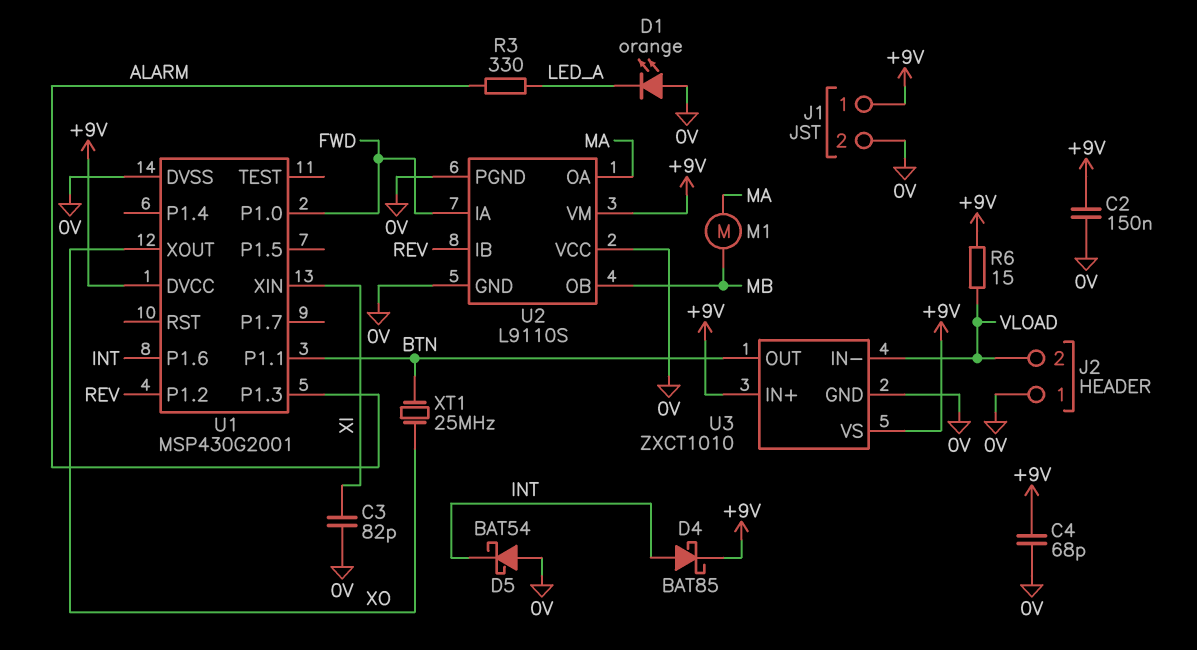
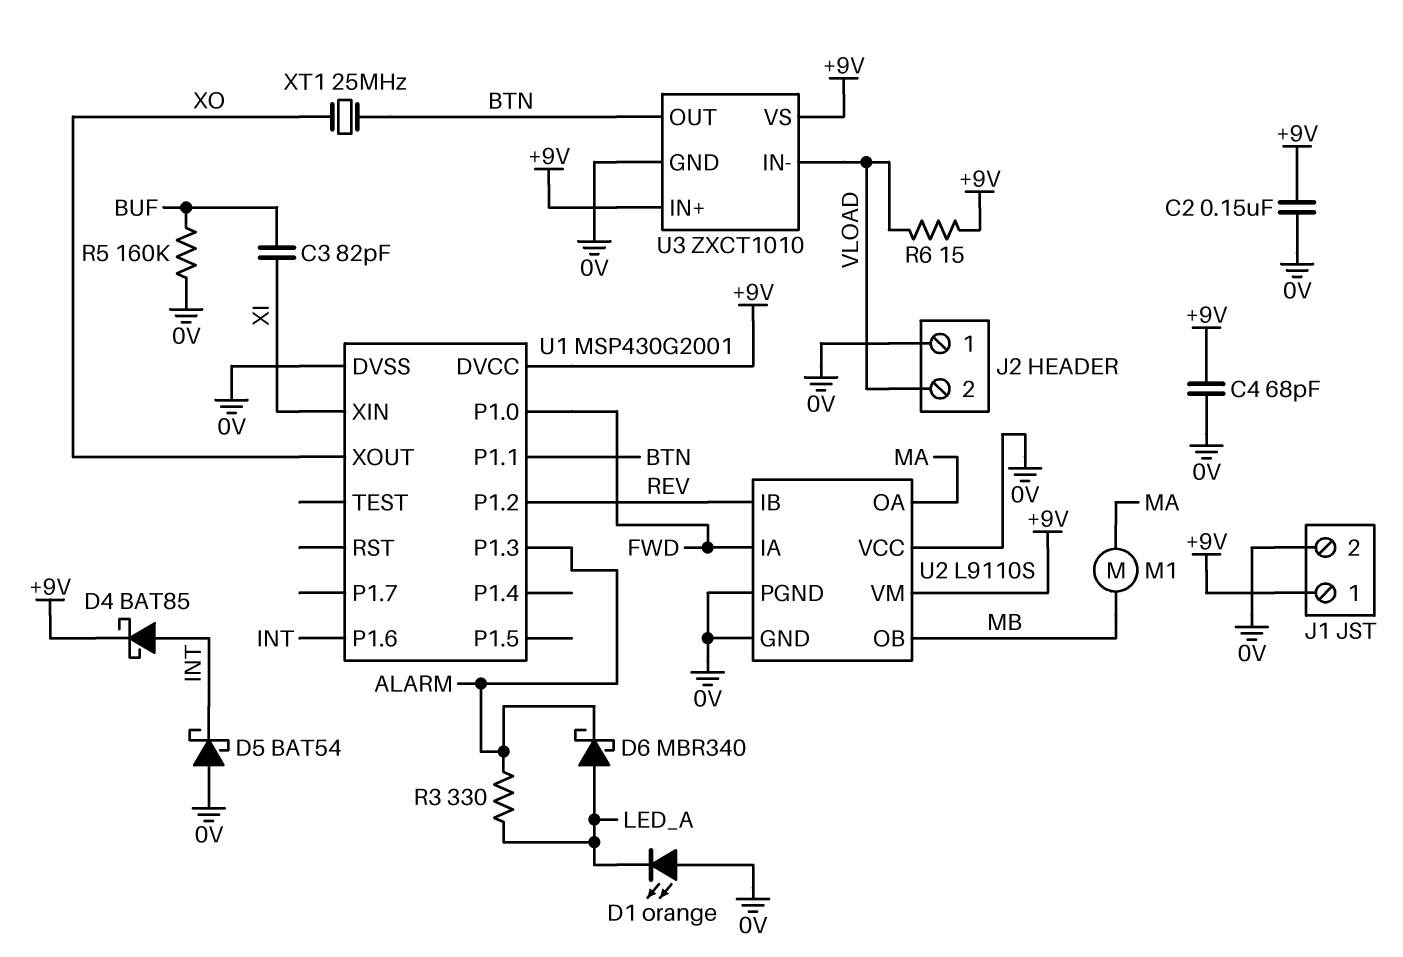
C3: 82pF (0V, XI) -> 82pF (BUF, XI)
D6: none -> schottky MBR340 (A LED_A, K ALARM)
R5: none -> 160k (0V, BUF)

